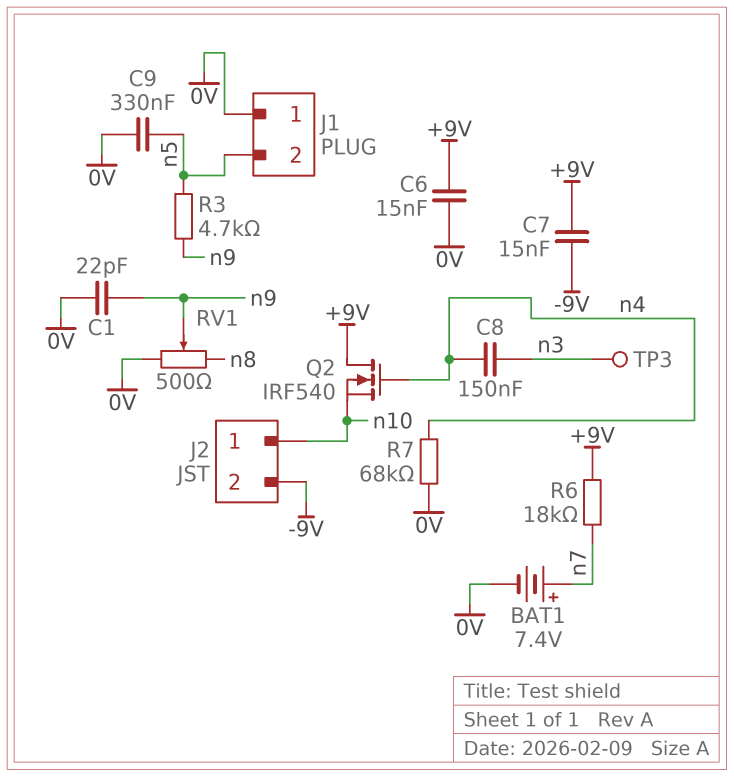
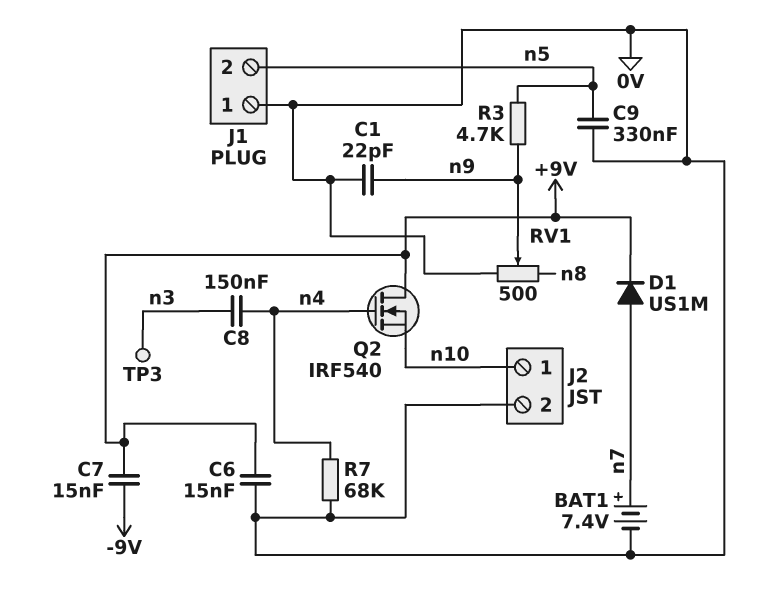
D1: none -> diode US1M (A n7, K +9V)
J2 pin 2: -9V -> 0V
R6: 18k (+9V, n7) -> none

